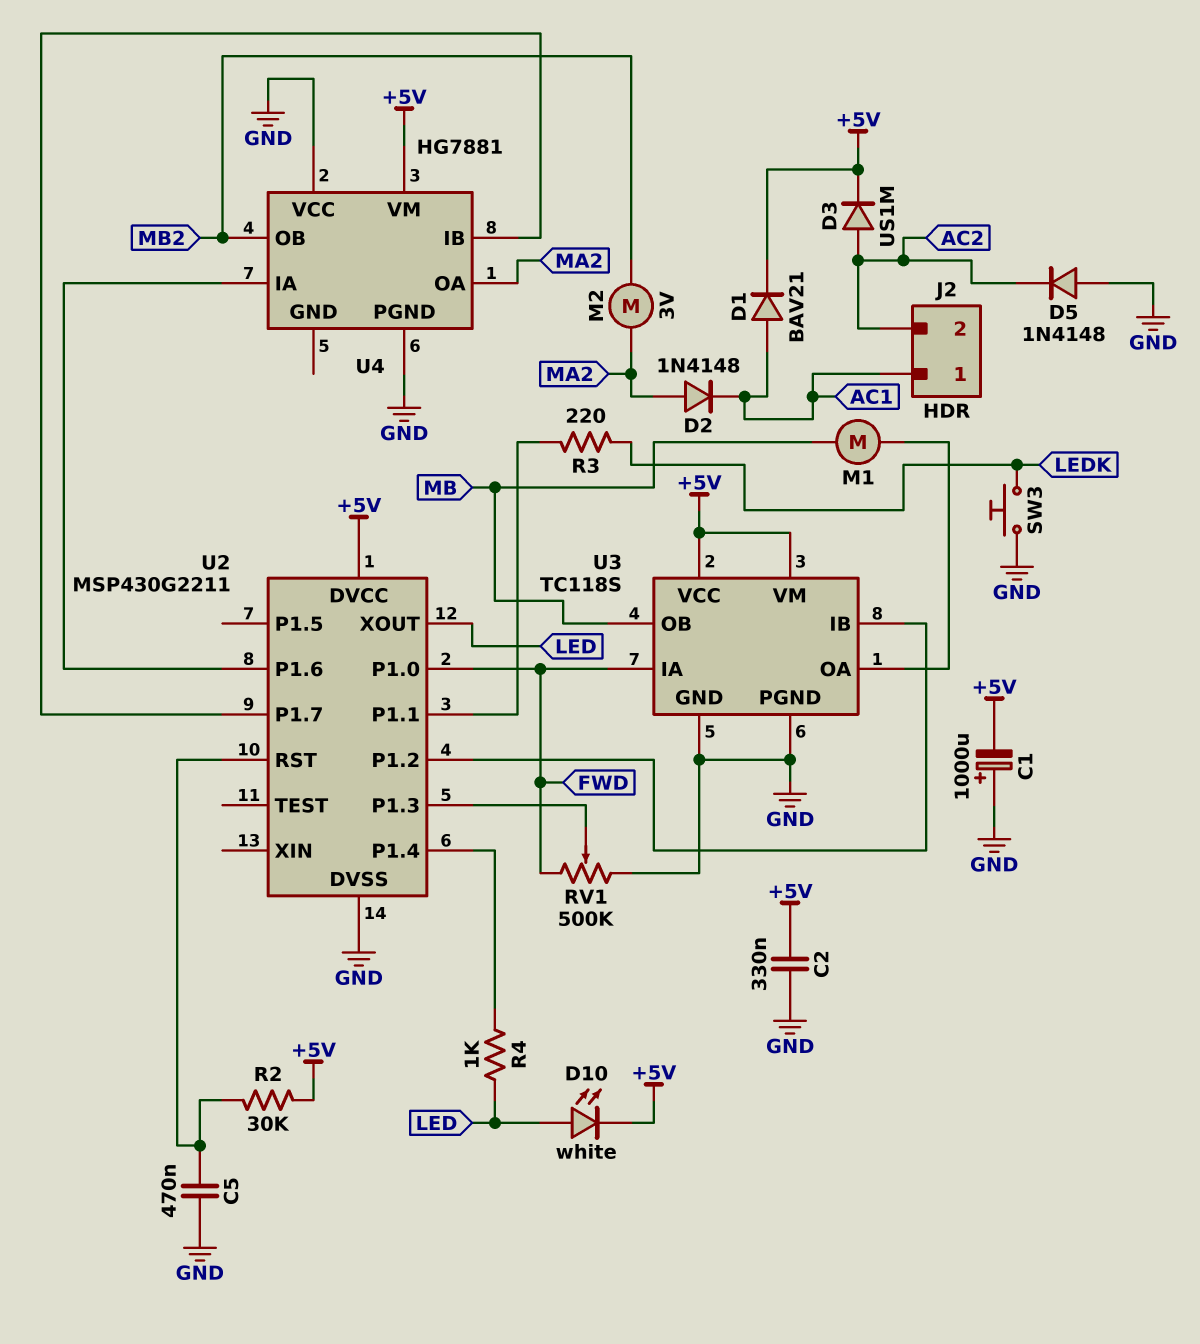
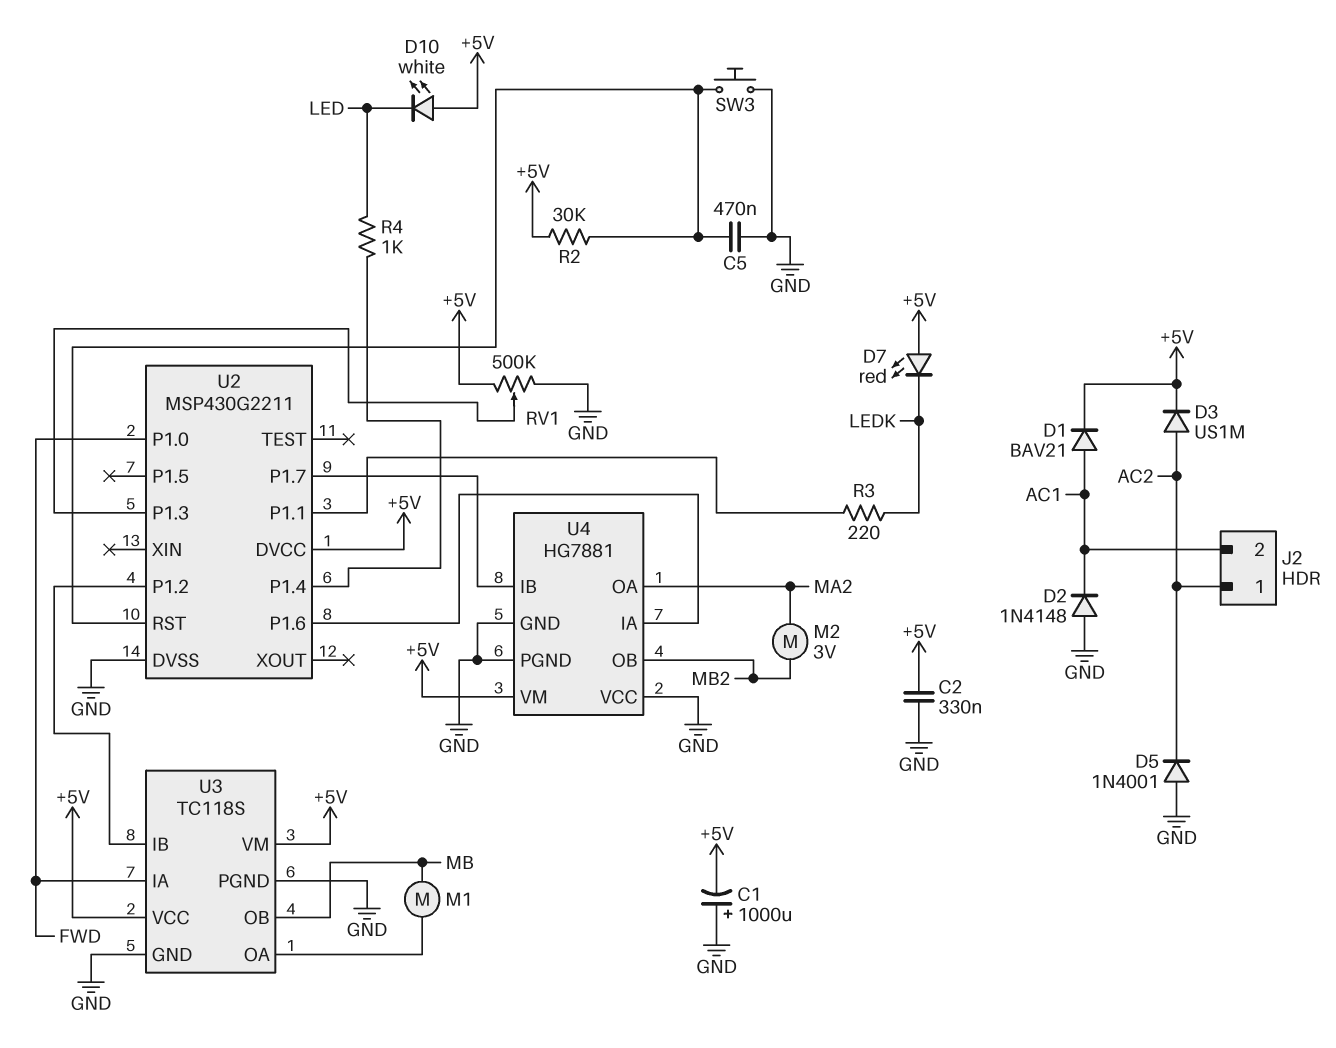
D2: diode 1N4148 (A MA2, K AC1) -> diode 1N4148 (A GND, K AC1)
D5: diode 1N4148 (A GND, K AC2) -> diode 1N4001 (A GND, K AC2)
D7: none -> LED red (A +5V, K LEDK)
D10: LED white (A LED, K +5V) -> LED white (A +5V, K LED)
J2 pin 1: AC1 -> AC2
J2 pin 2: AC2 -> AC1
RV1: 500k (FWD, GND, wiper U2/P1.3) -> 500k (+5V, GND, wiper U2/P1.3)
SW3: button (GND, LEDK) -> button (GND, U2/RST)
U2 pin XOUT: LED -> none
U4 pin GND: none -> GND

